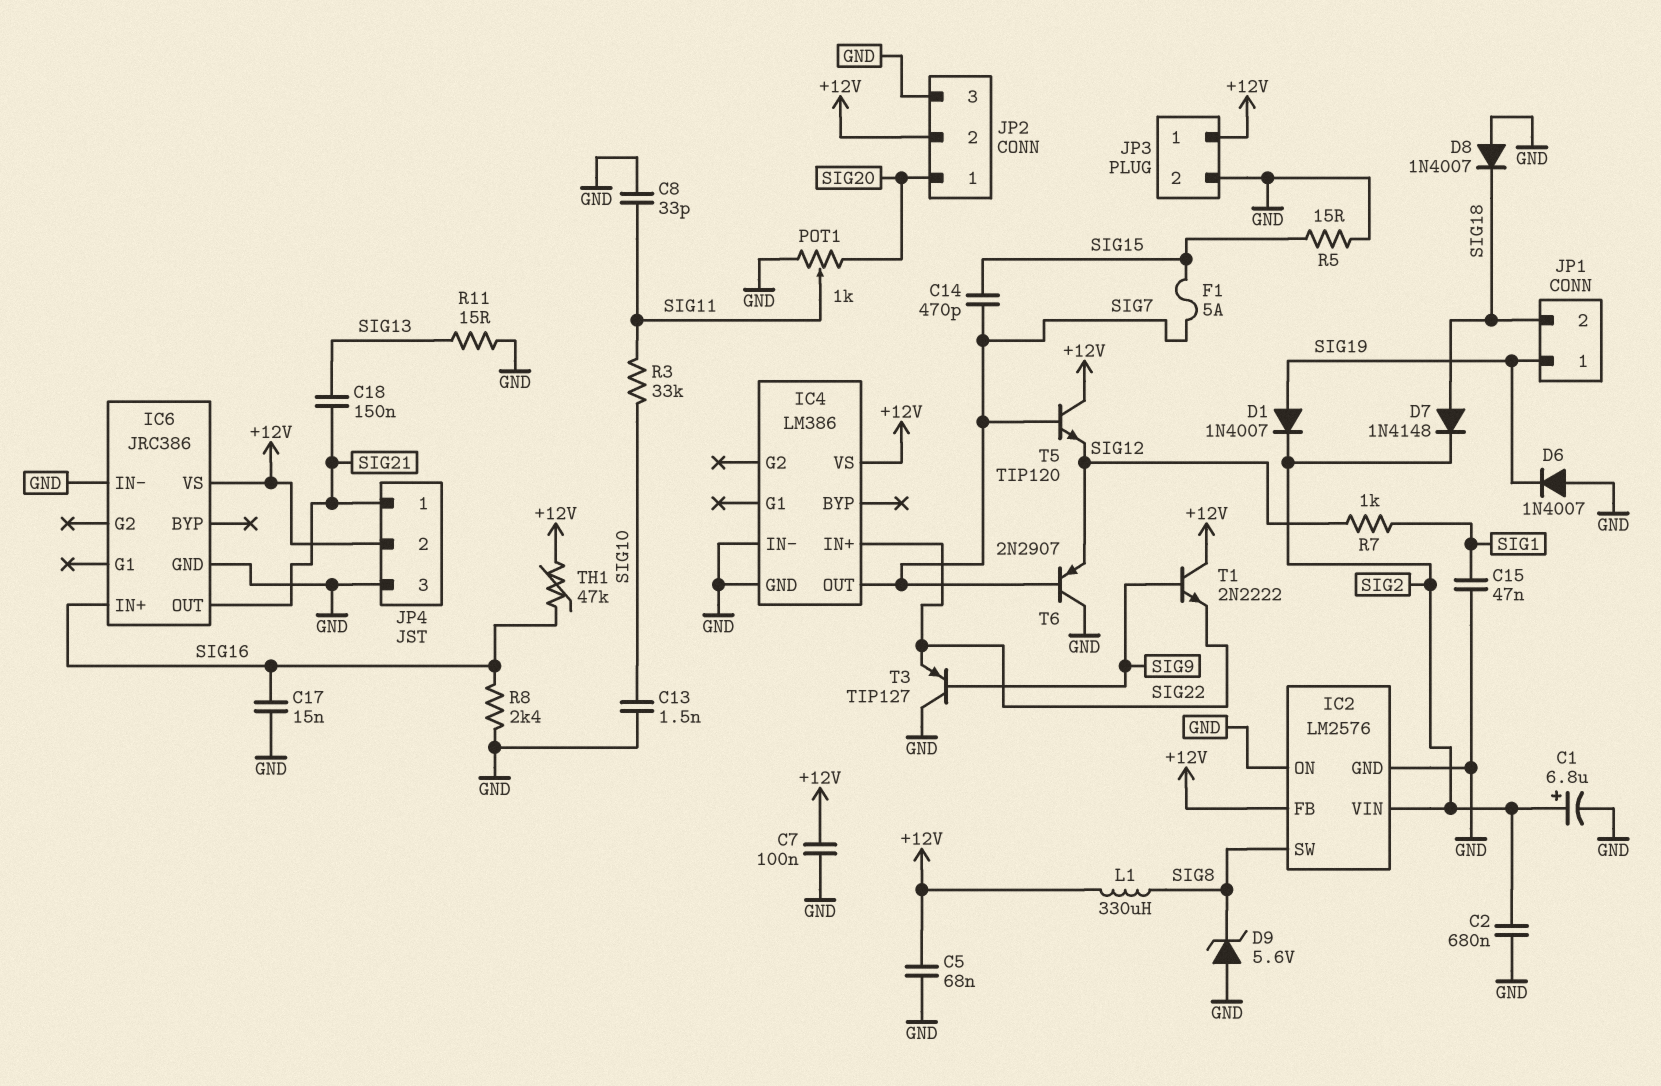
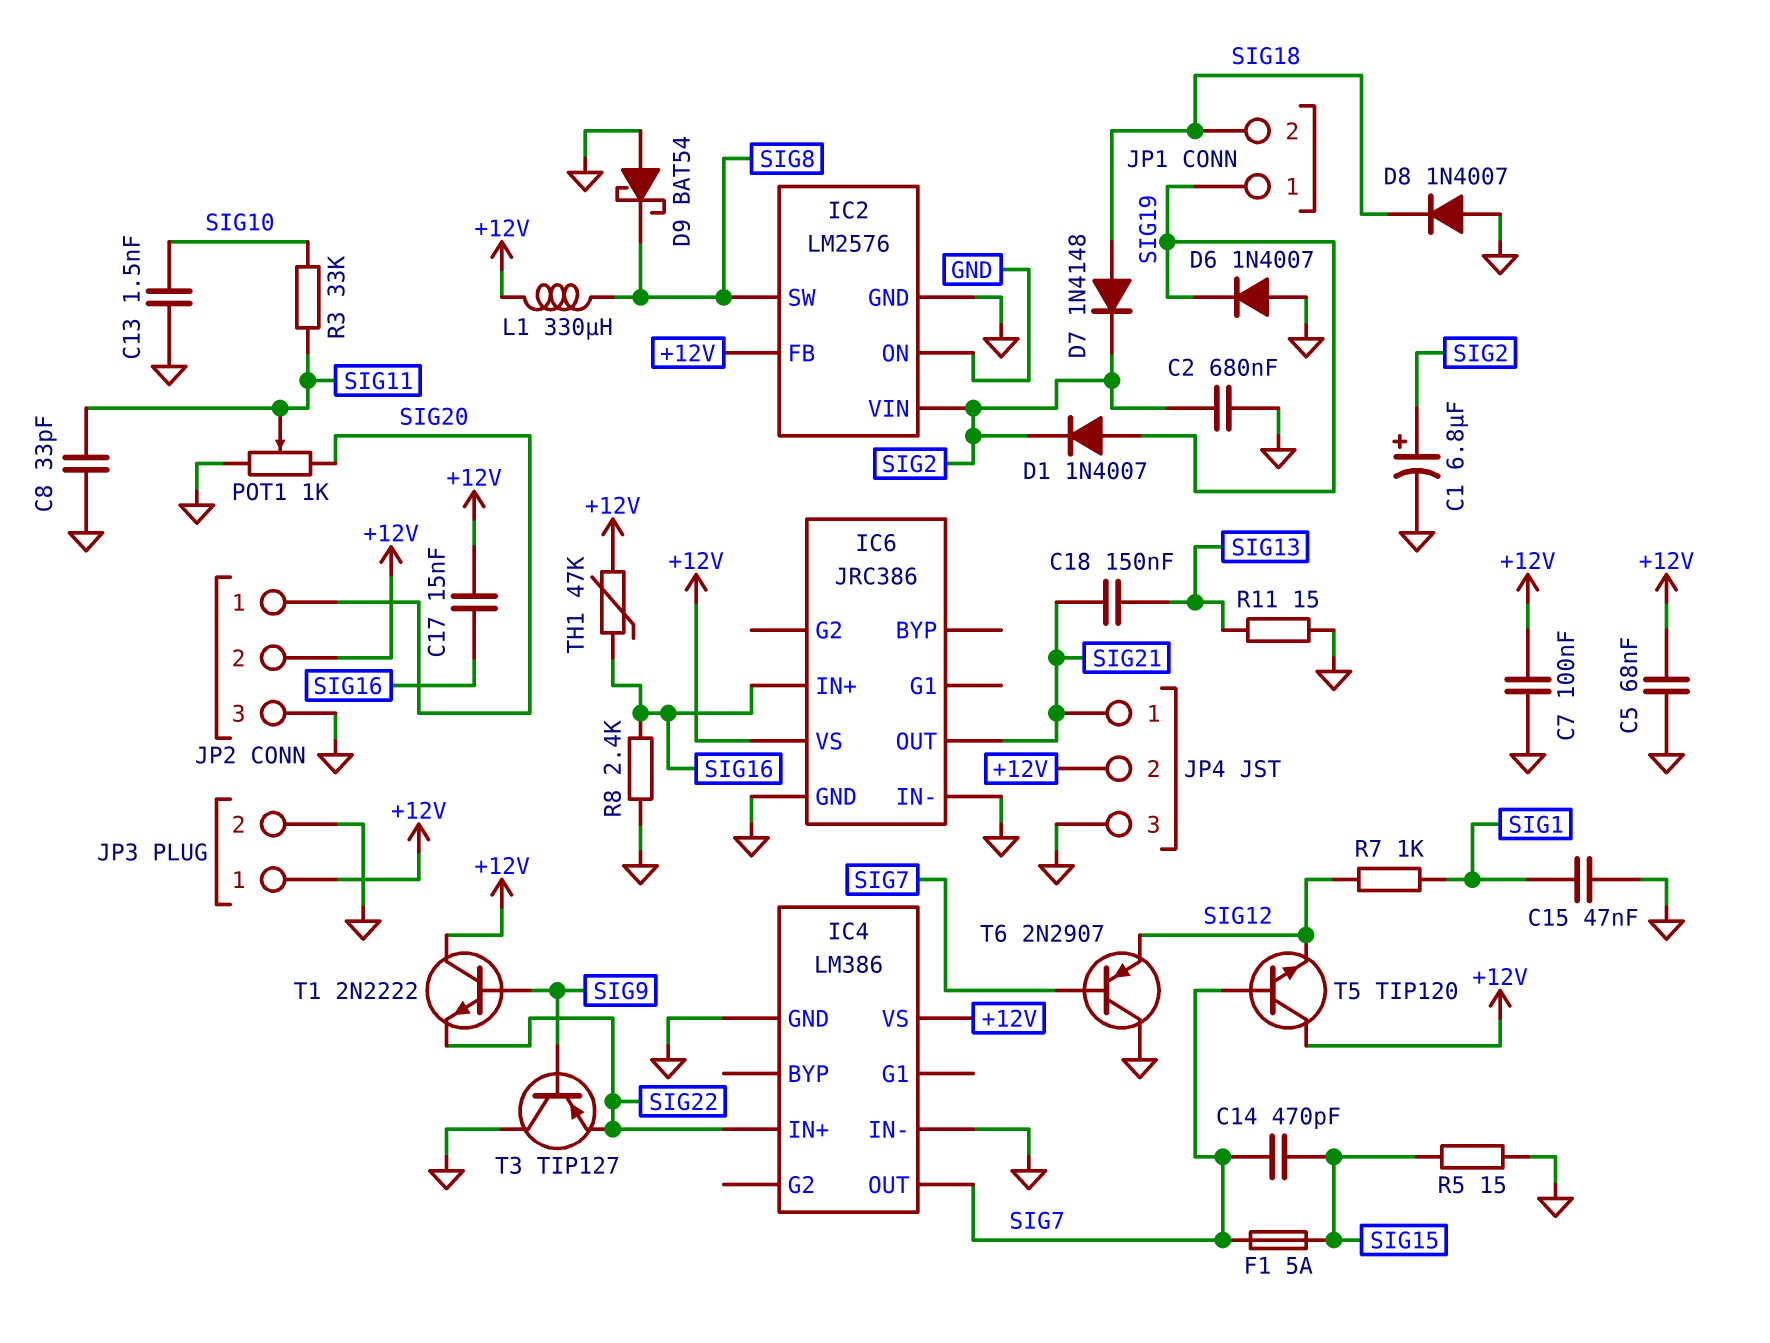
C17: 15nF (GND, SIG16) -> 15nF (+12V, SIG16)
D9: zener 5.6V (A GND, K SIG8) -> schottky BAT54 (A GND, K SIG8)

